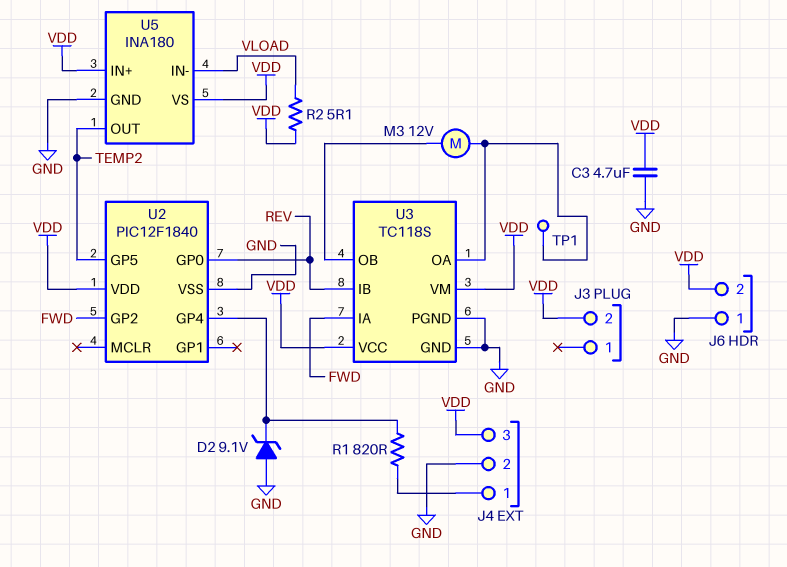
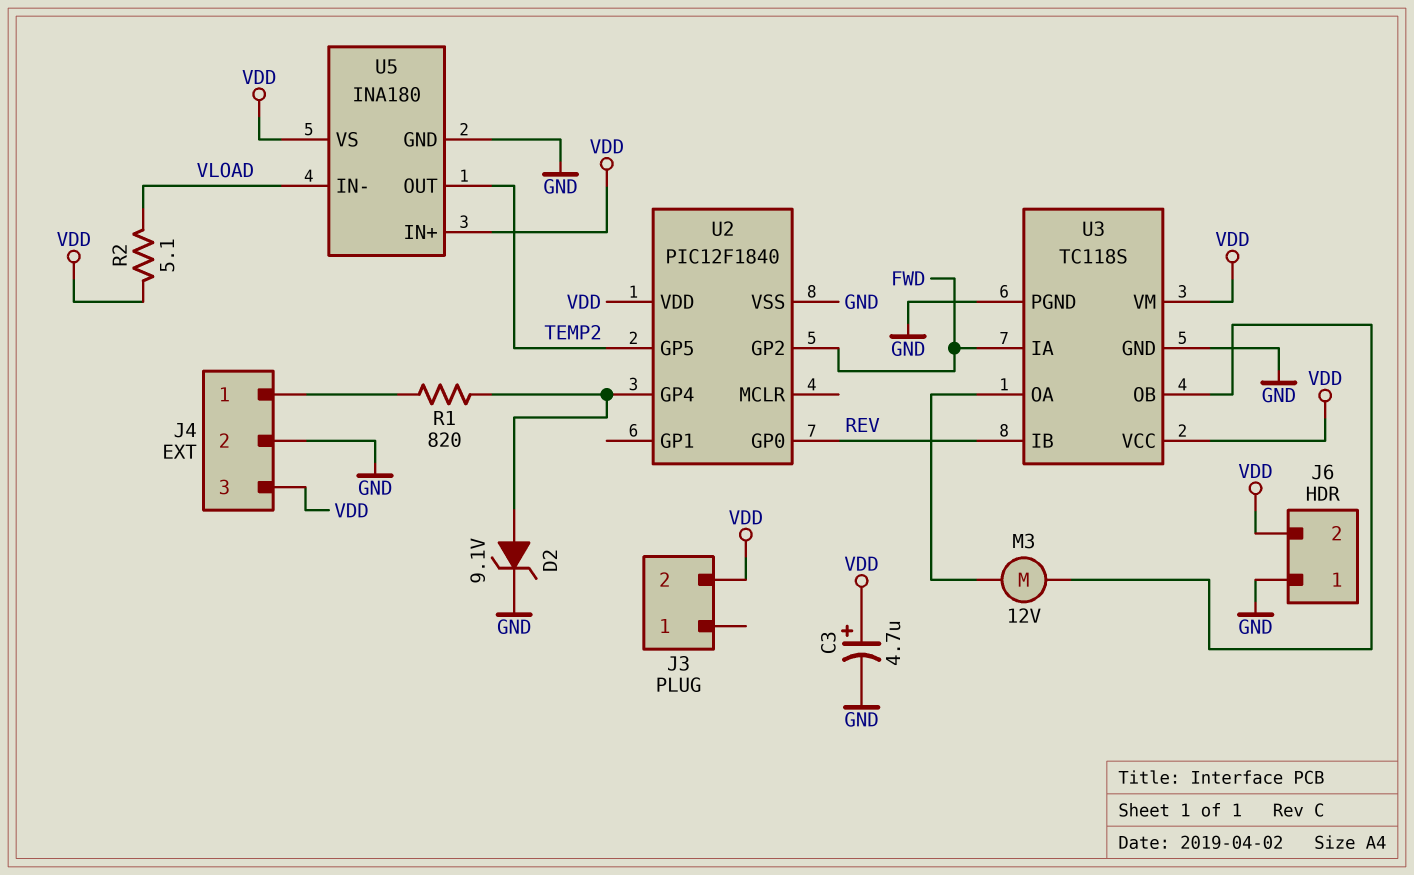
C3: 4.7uF (GND, VDD) -> 4.7uF (plus VDD, minus GND)
D2: zener 9.1V (A GND, K U2/GP4) -> zener 9.1V (A U2/GP4, K GND)
TP1: test point (U3/OA) -> none

